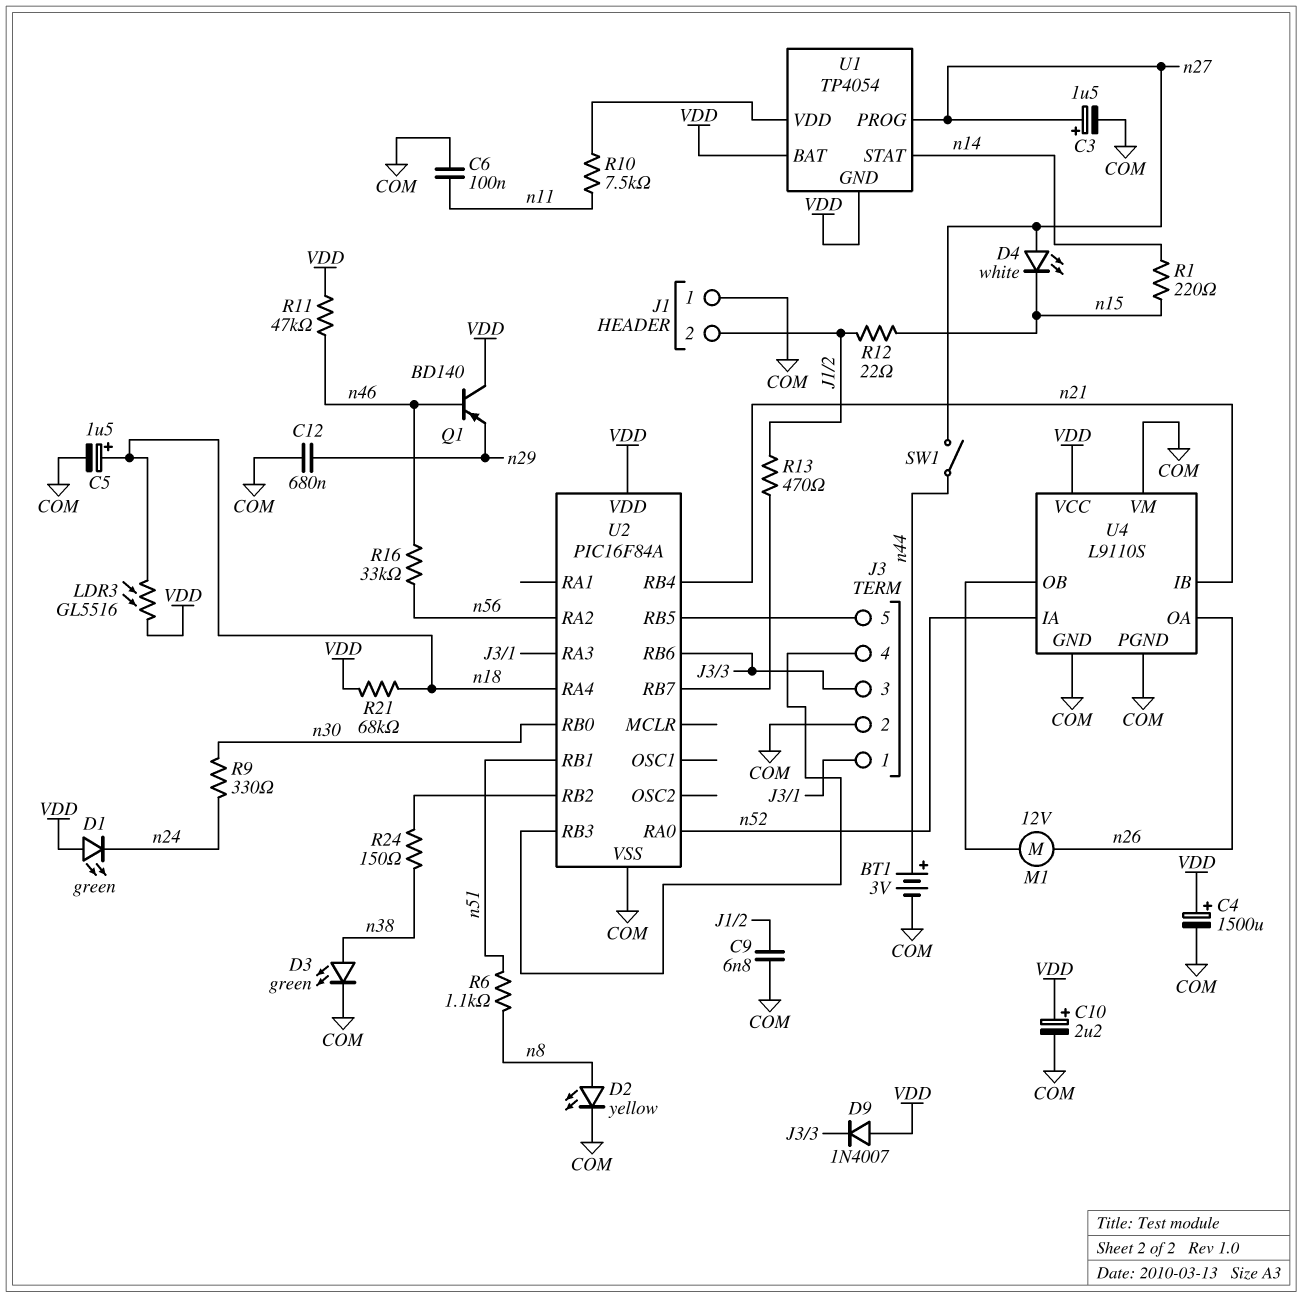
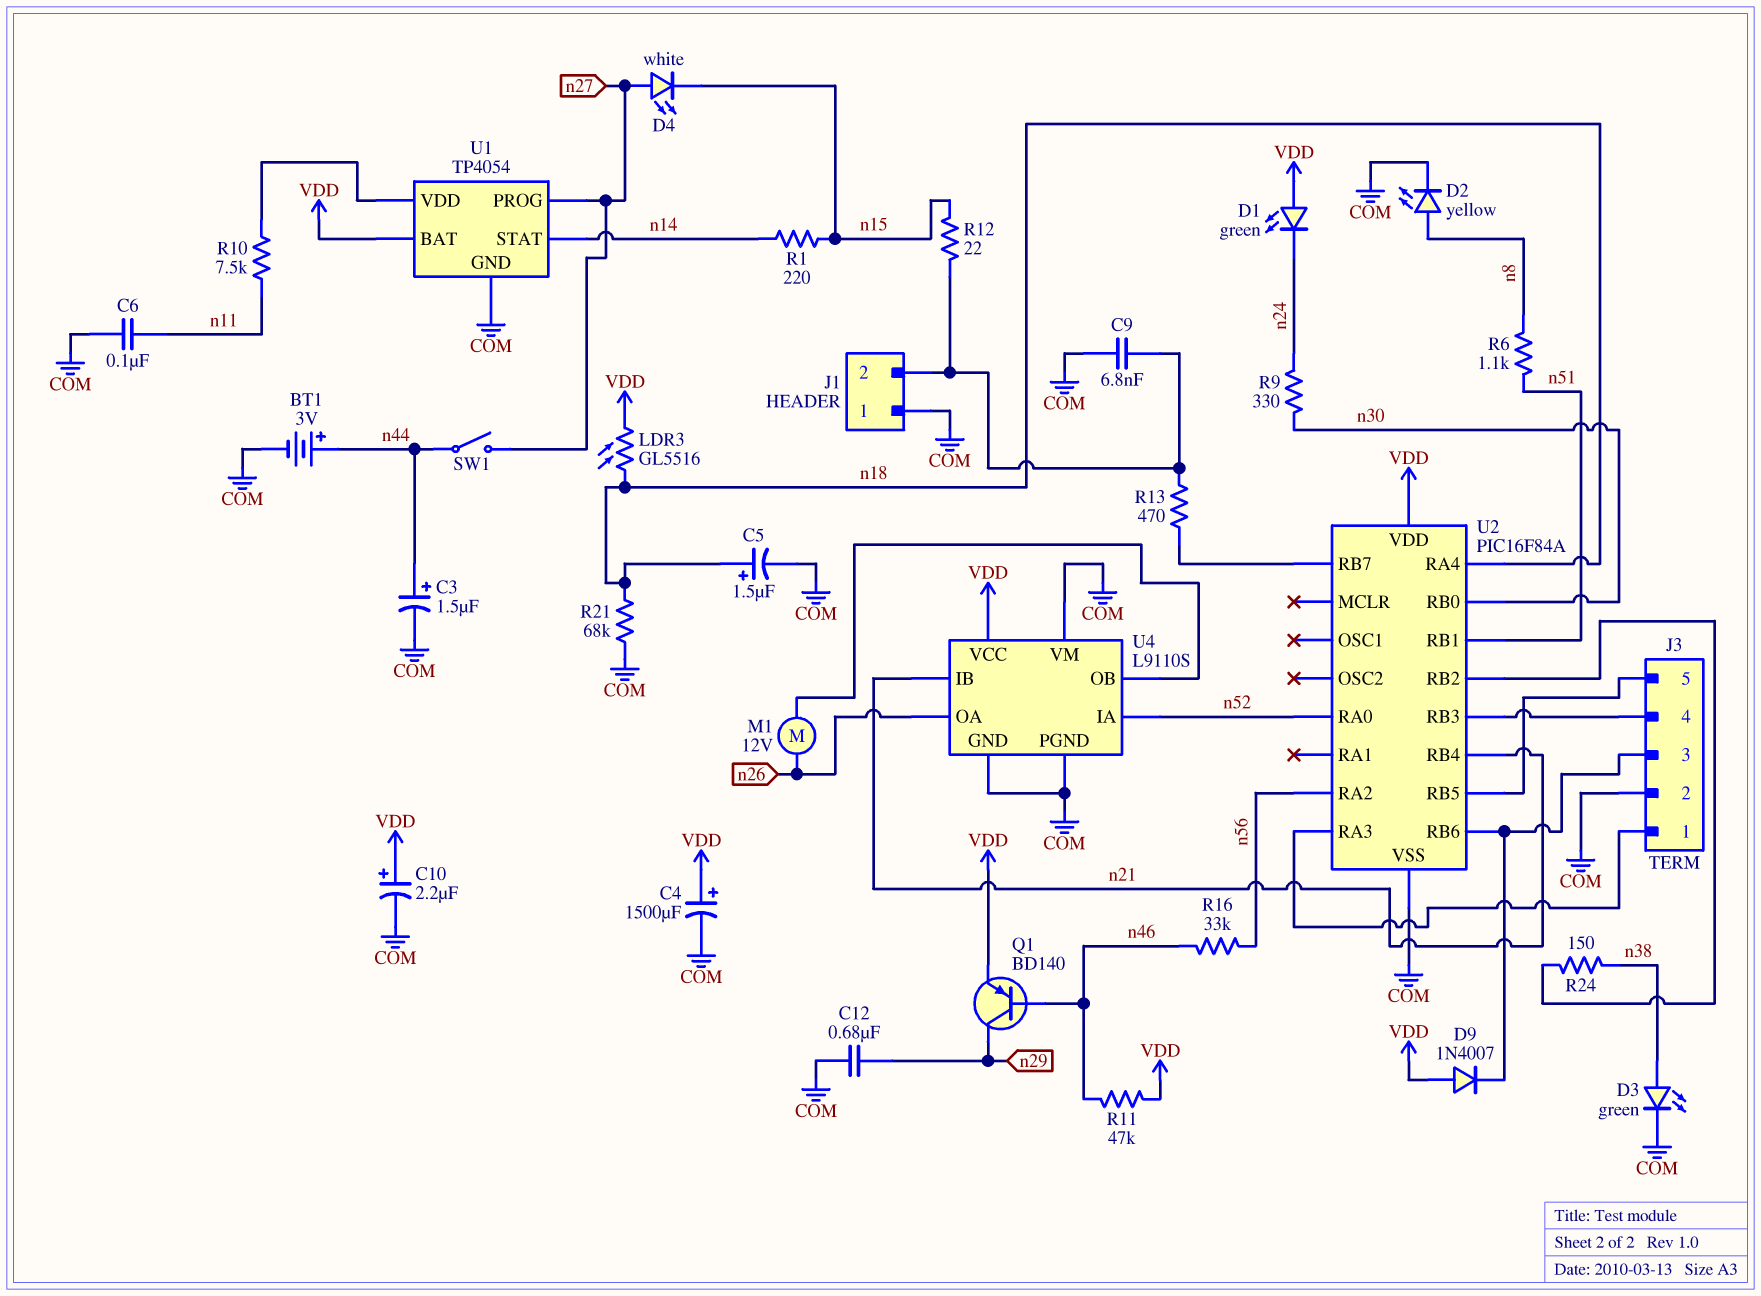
C3: 1.5uF (plus n27, minus COM) -> 1.5uF (plus n44, minus COM)
Q1: PNP BD140 (B n46, C VDD, E n29) -> PNP BD140 (B n46, C n29, E VDD)
R21: 68k (VDD, n18) -> 68k (COM, n18)
U1 pin GND: VDD -> COM

